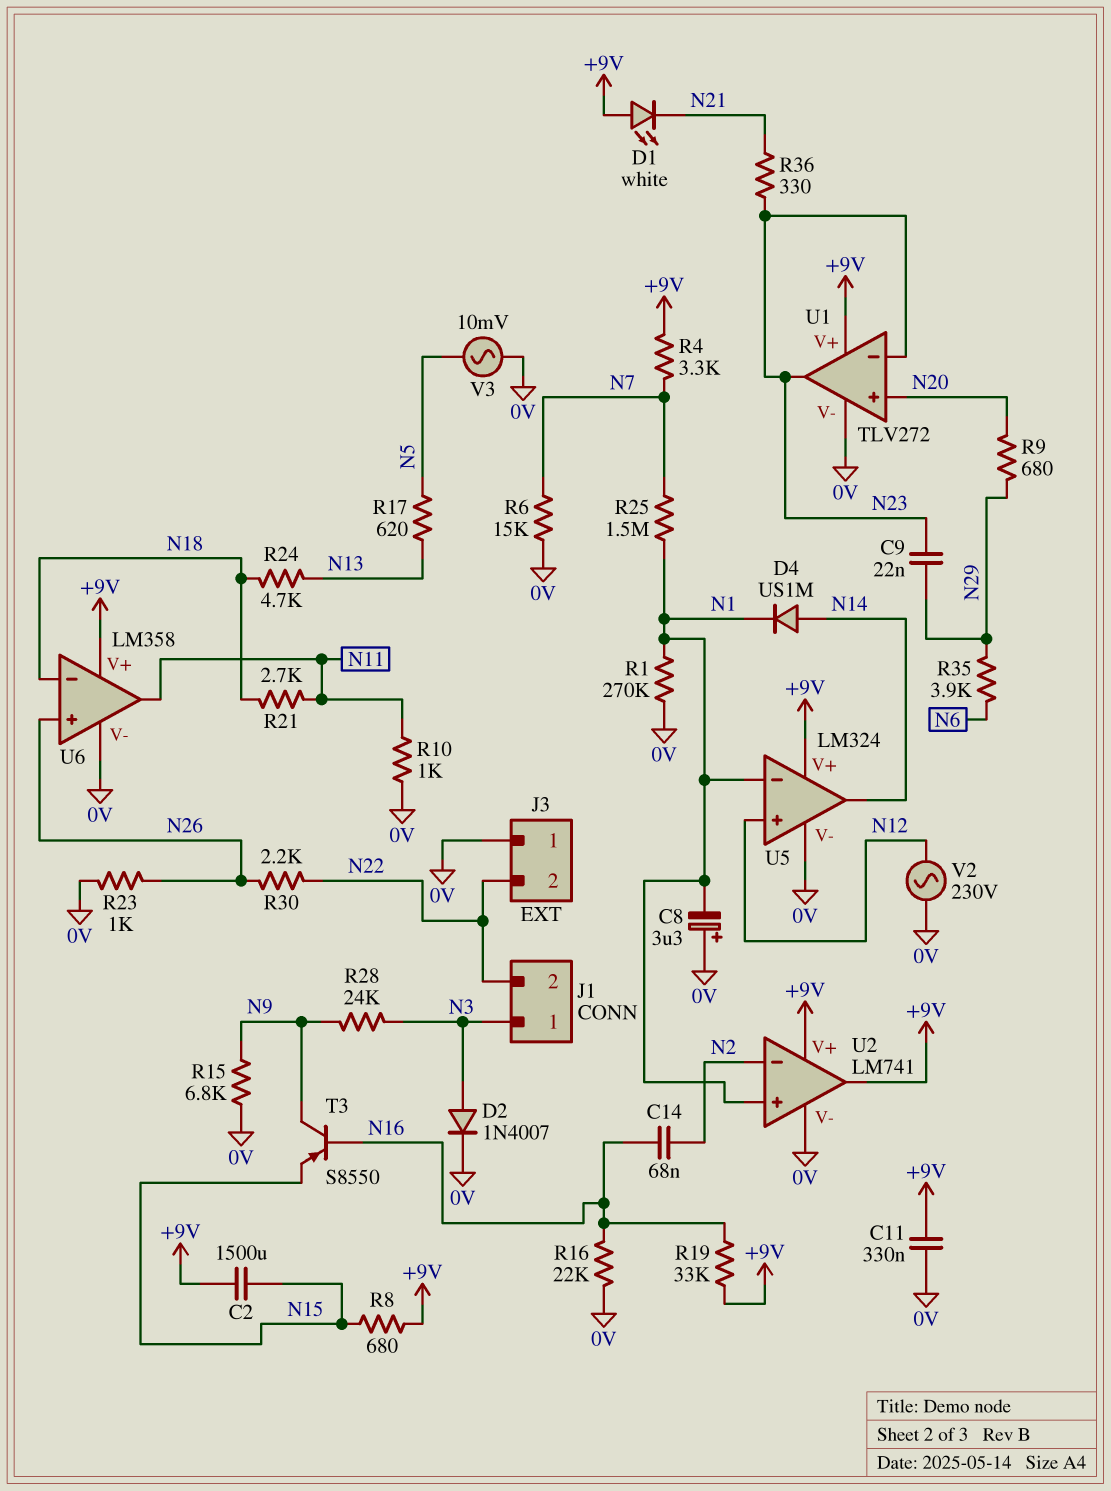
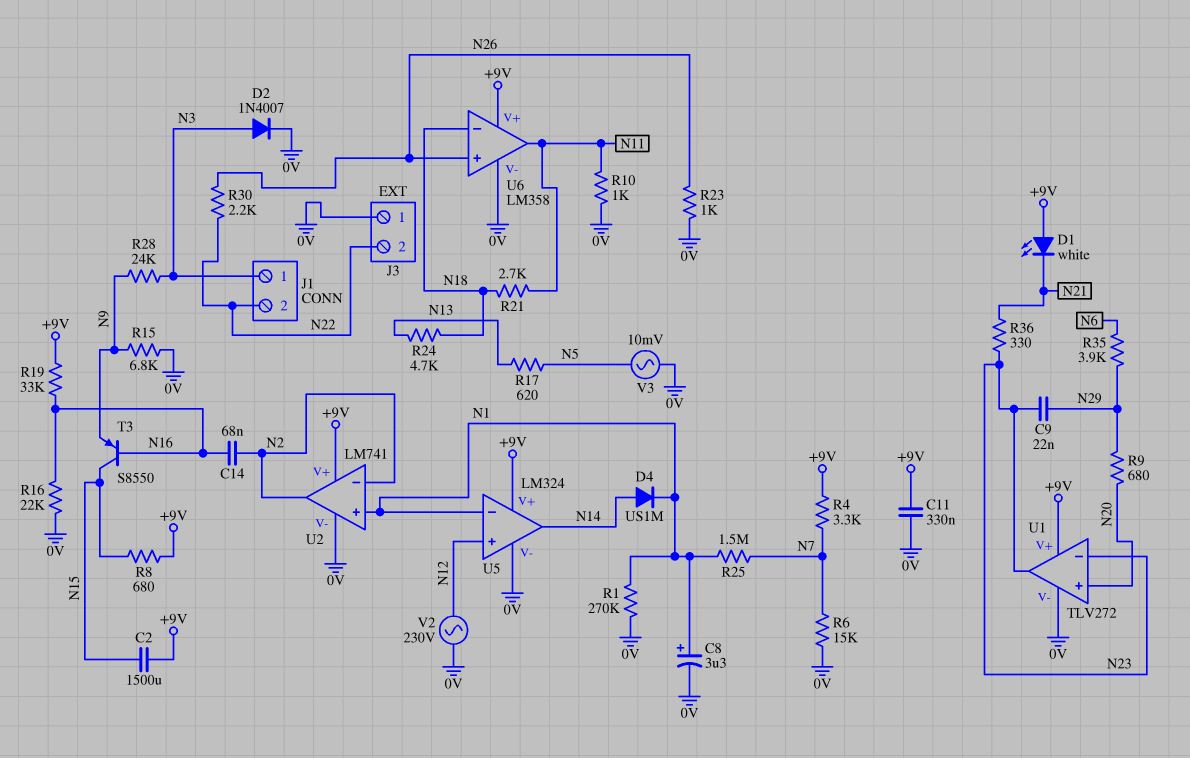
C8: 3.3uF (plus 0V, minus N1) -> 3.3uF (plus N1, minus 0V)
T3: PNP S8550 (B N16, C N9, E N15) -> PNP S8550 (B N16, C N15, E N9)
U2 pin out: +9V -> N2

